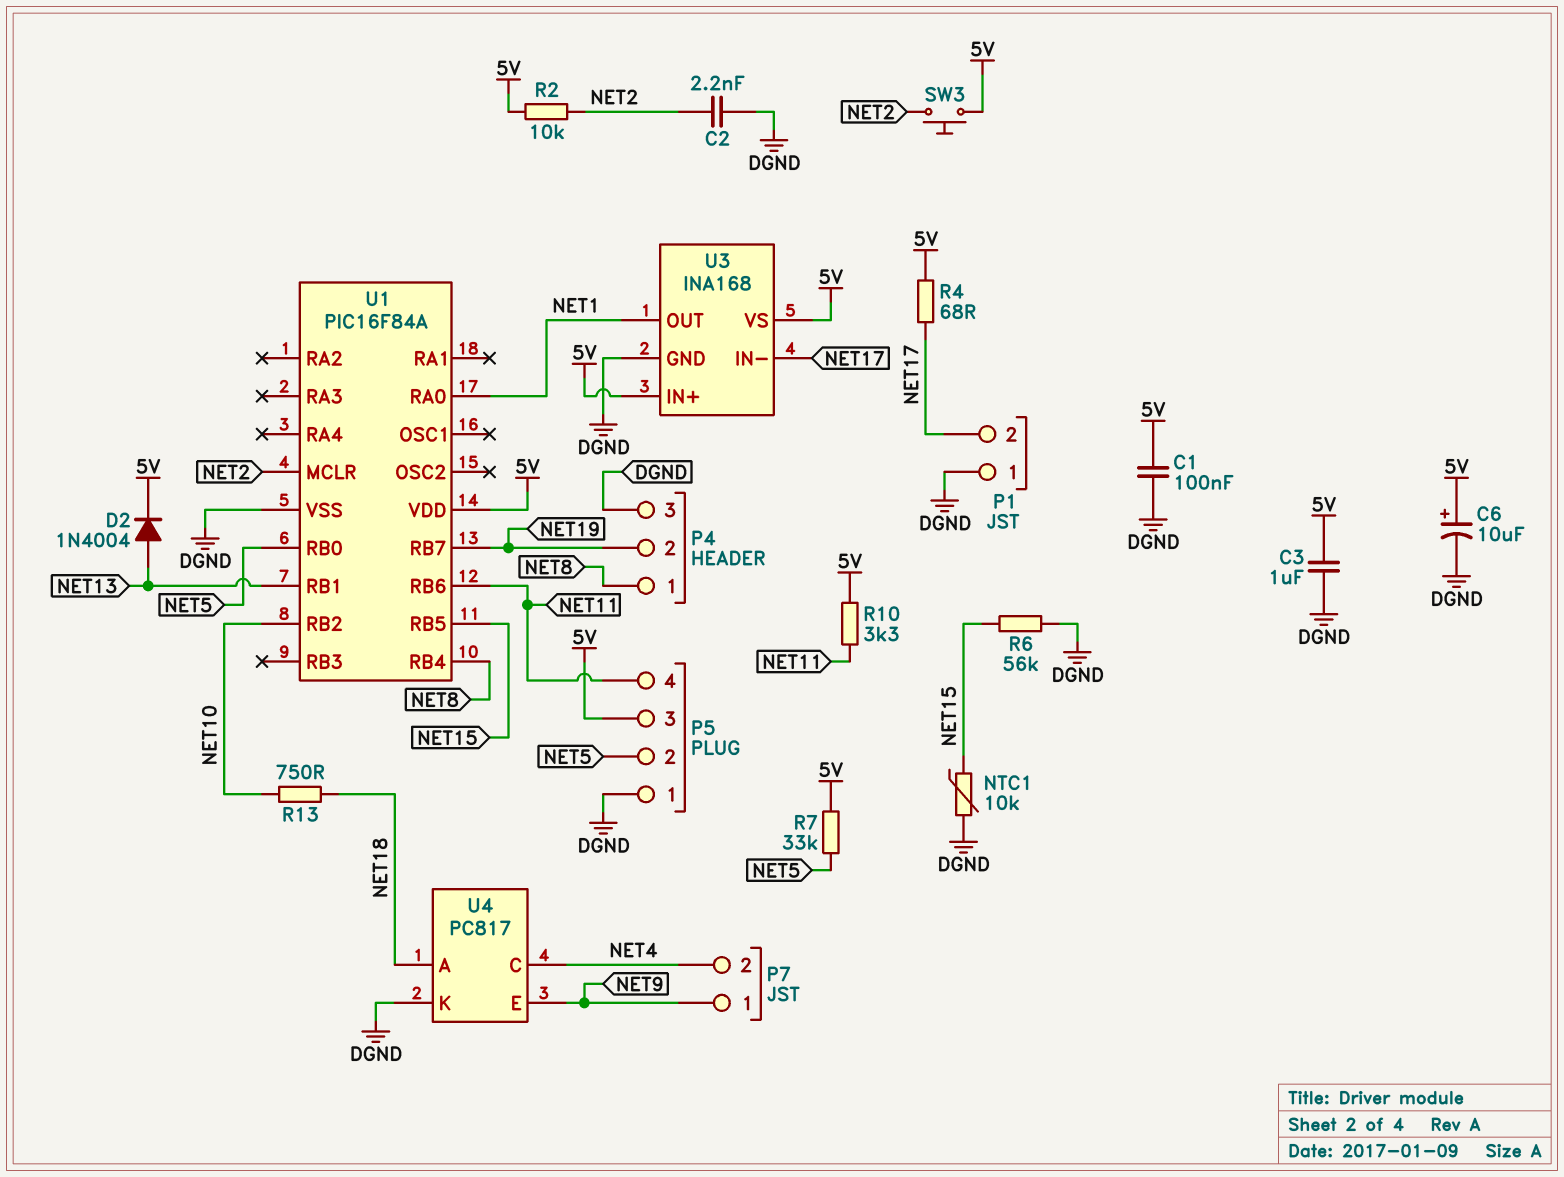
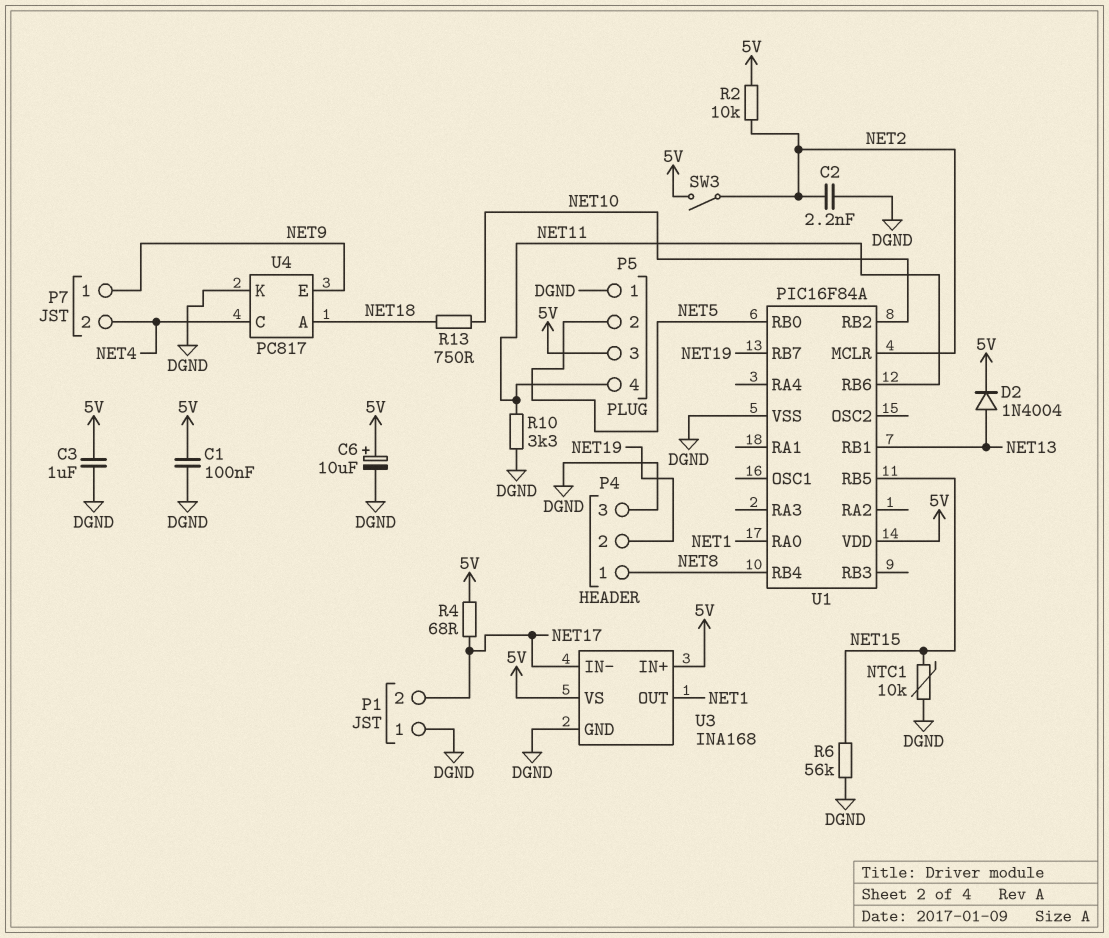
R7: 33k (5V, NET5) -> none
R10: 3.3k (5V, NET11) -> 3.3k (DGND, NET11)
SW3: button (5V, NET2) -> switch (5V, NET2)

